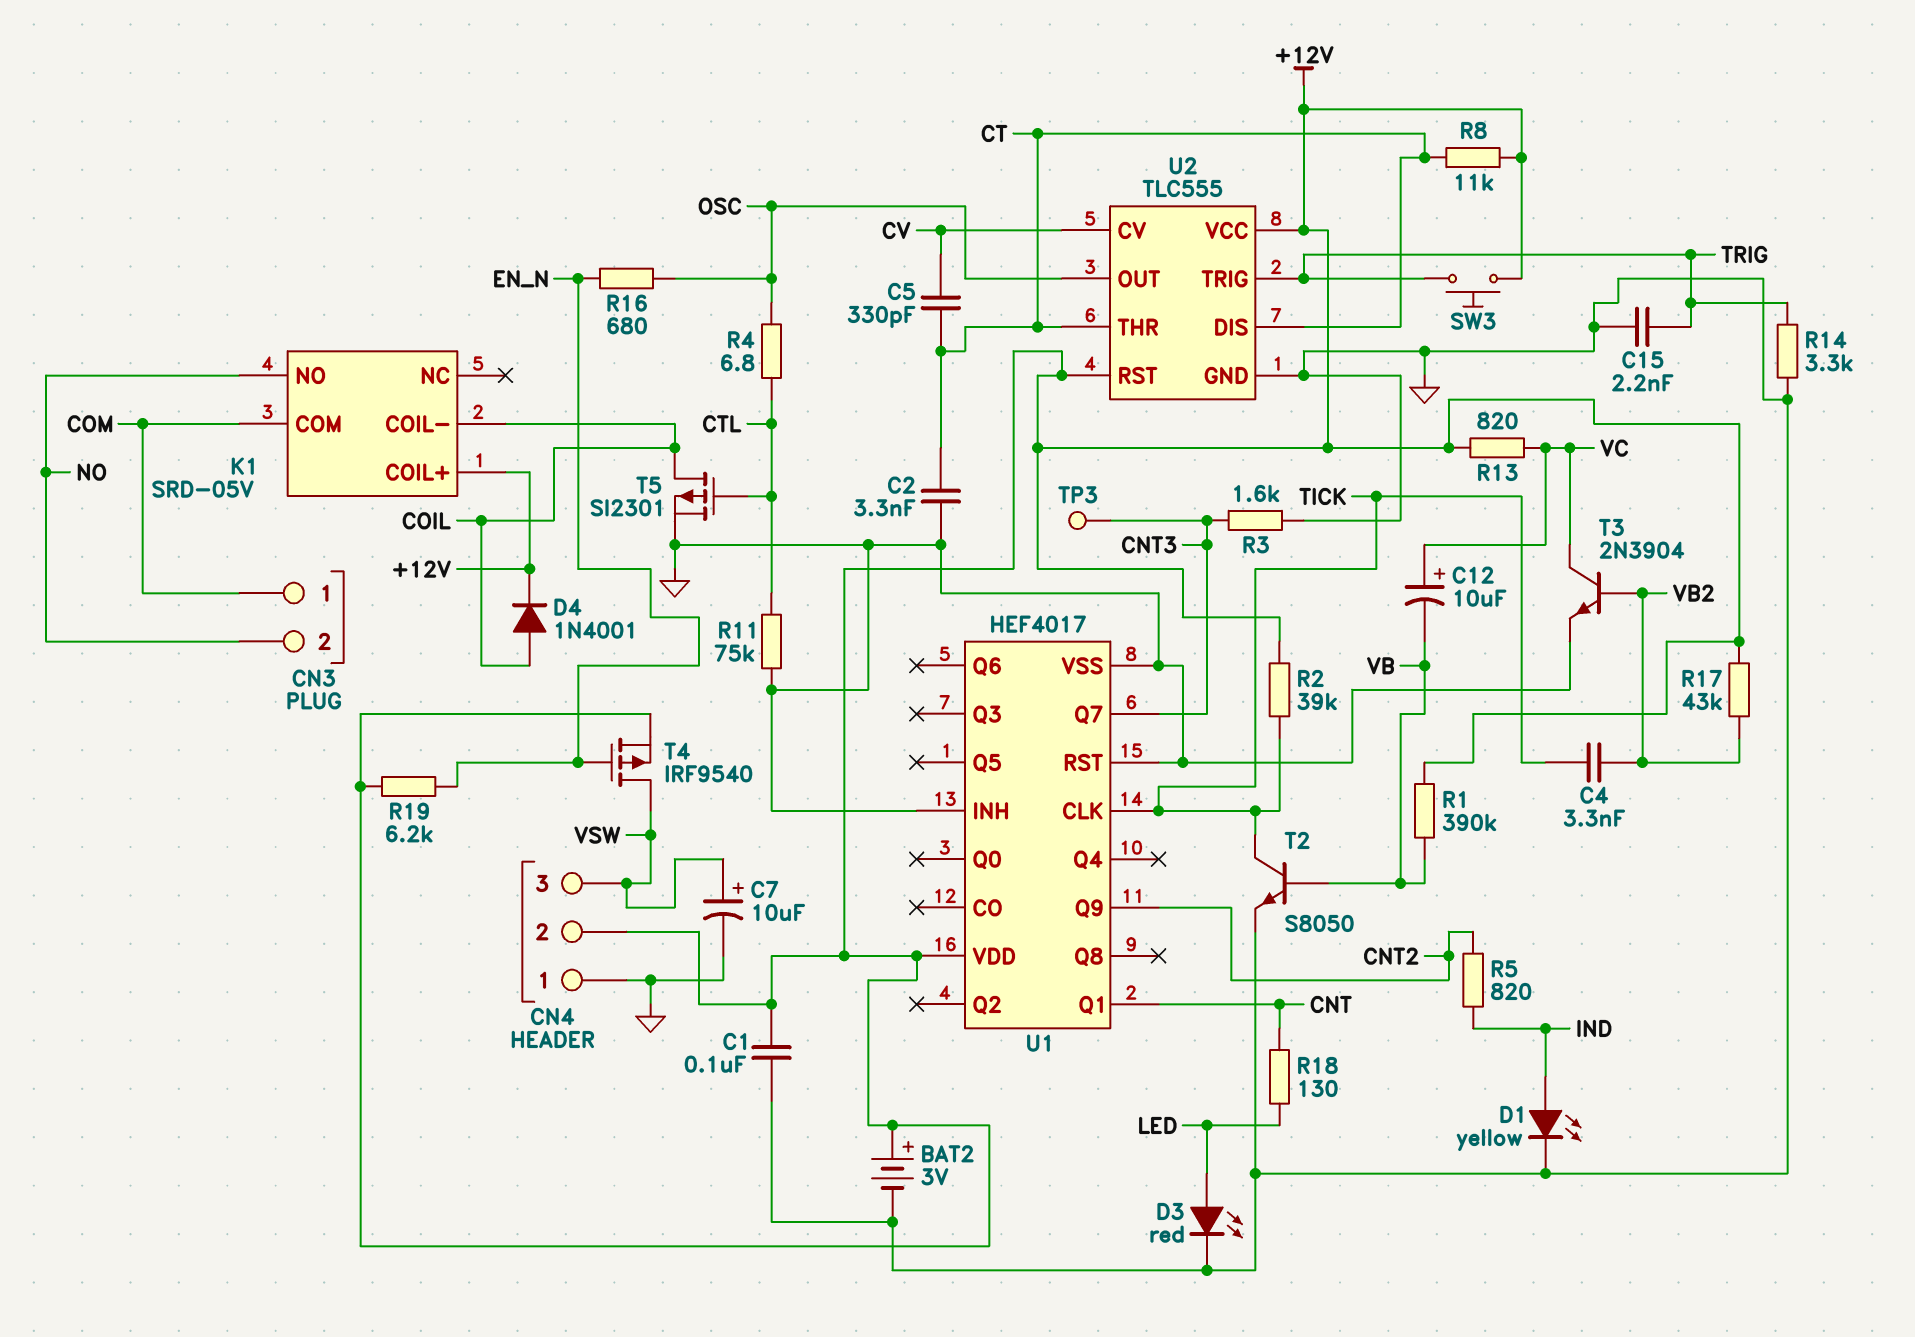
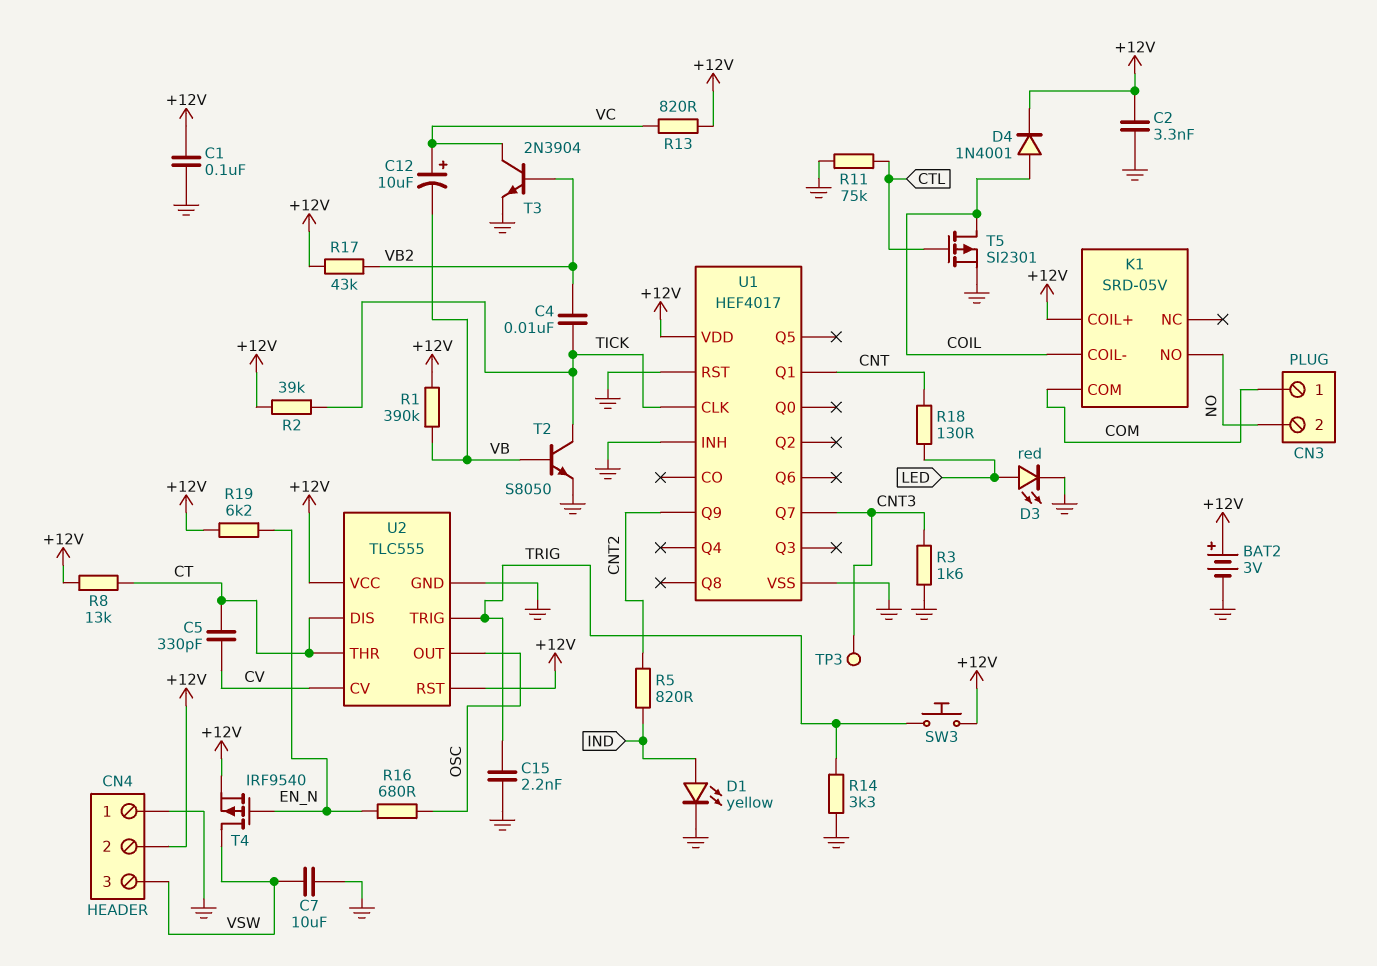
C2: 3.3nF (CT, GND) -> 3.3nF (+12V, GND)
C4: 3.3nF (TICK, VB2) -> 10nF (TICK, VB2)
C7: 10uF (plus VSW, minus GND) -> 10uF (GND, VSW)
R4: 6.8 (CTL, OSC) -> none
R8: 11k (+12V, CT) -> 13k (+12V, CT)

